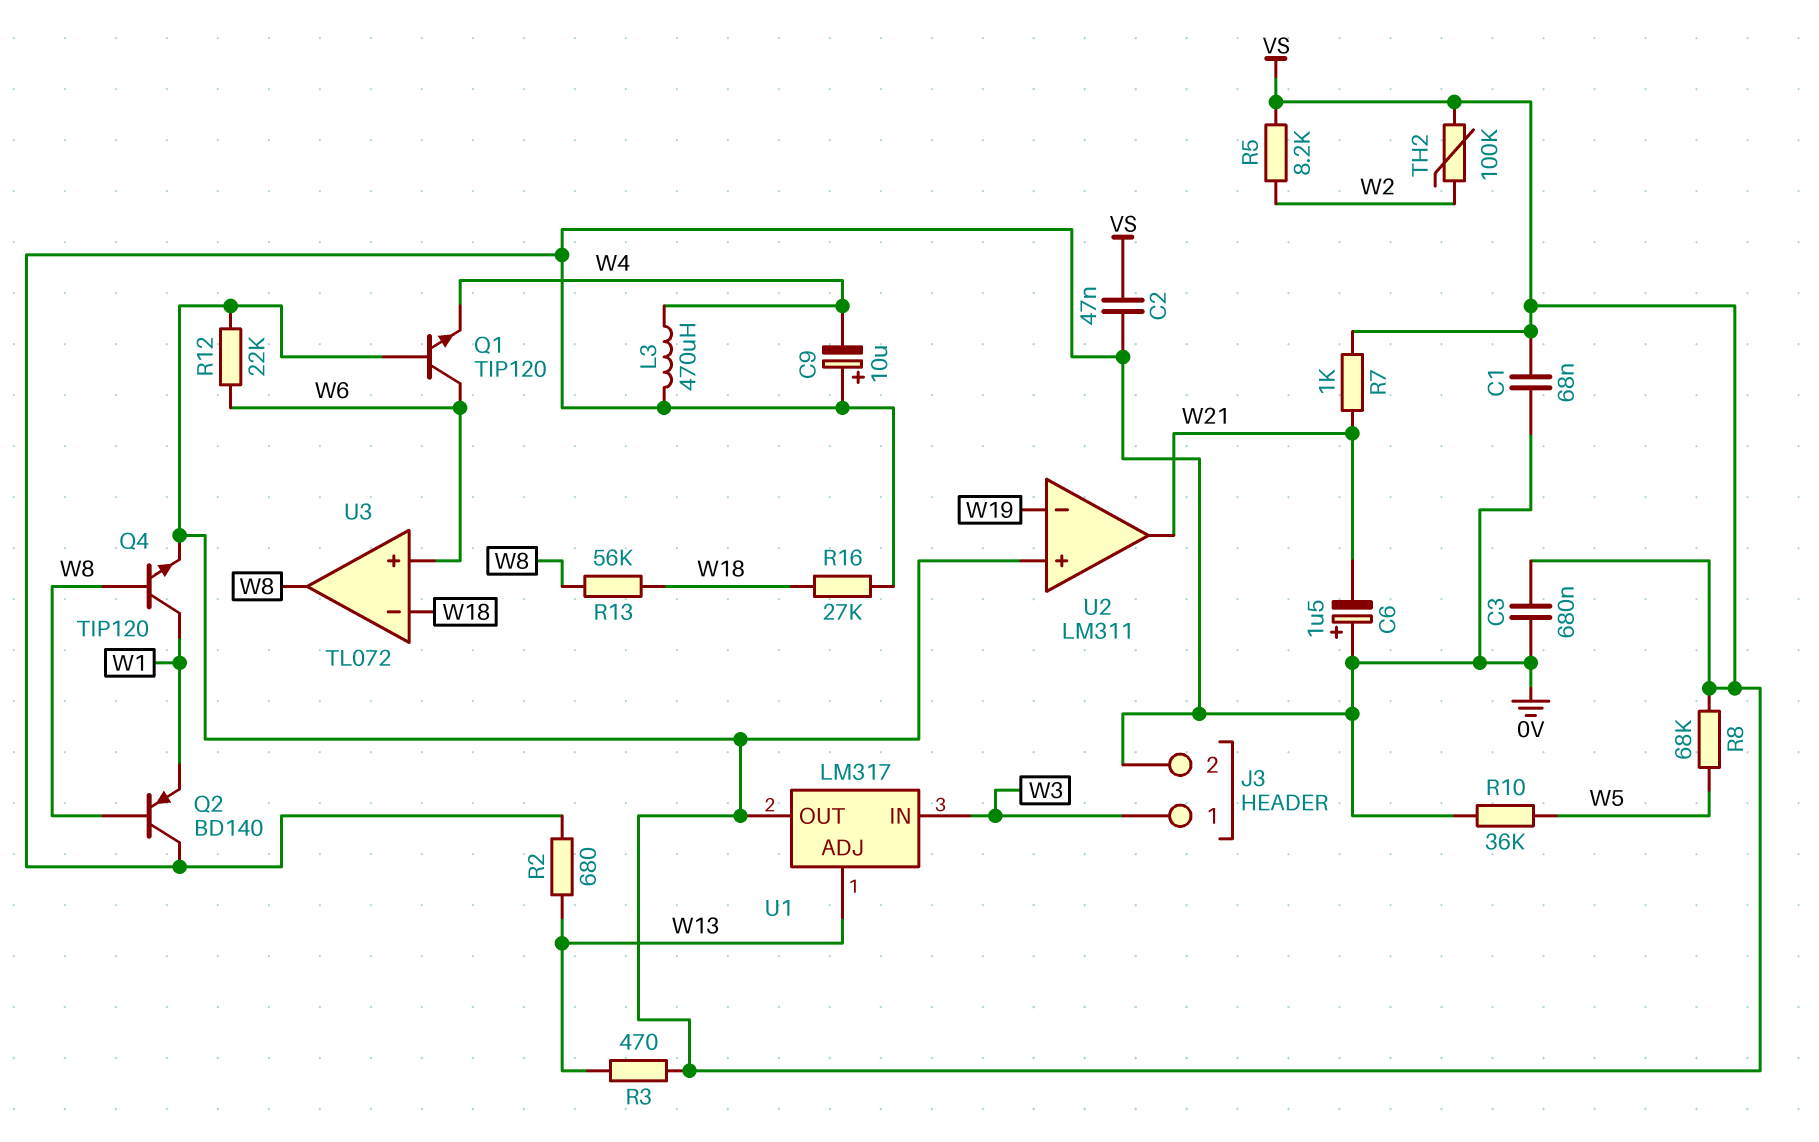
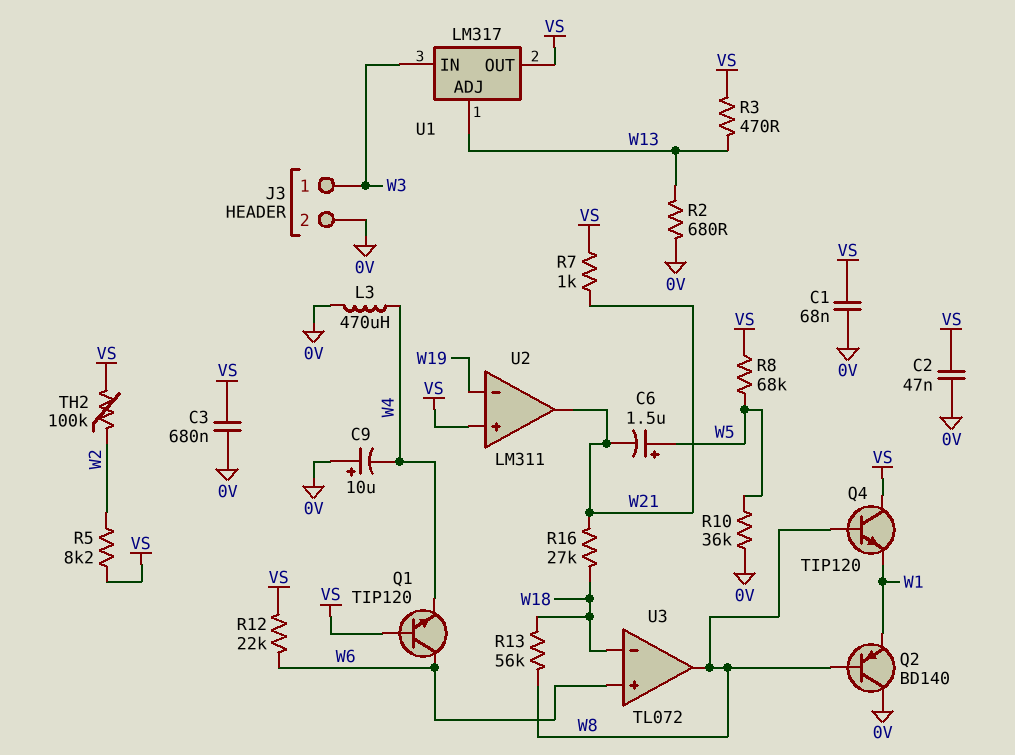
C6: 1.5uF (plus 0V, minus W21) -> 1.5uF (plus W5, minus W21)
Q4: NPN TIP120 (B W8, C W1, E VS) -> NPN TIP120 (B W8, C VS, E W1)
R16: 27k (0V, W18) -> 27k (W18, W21)

